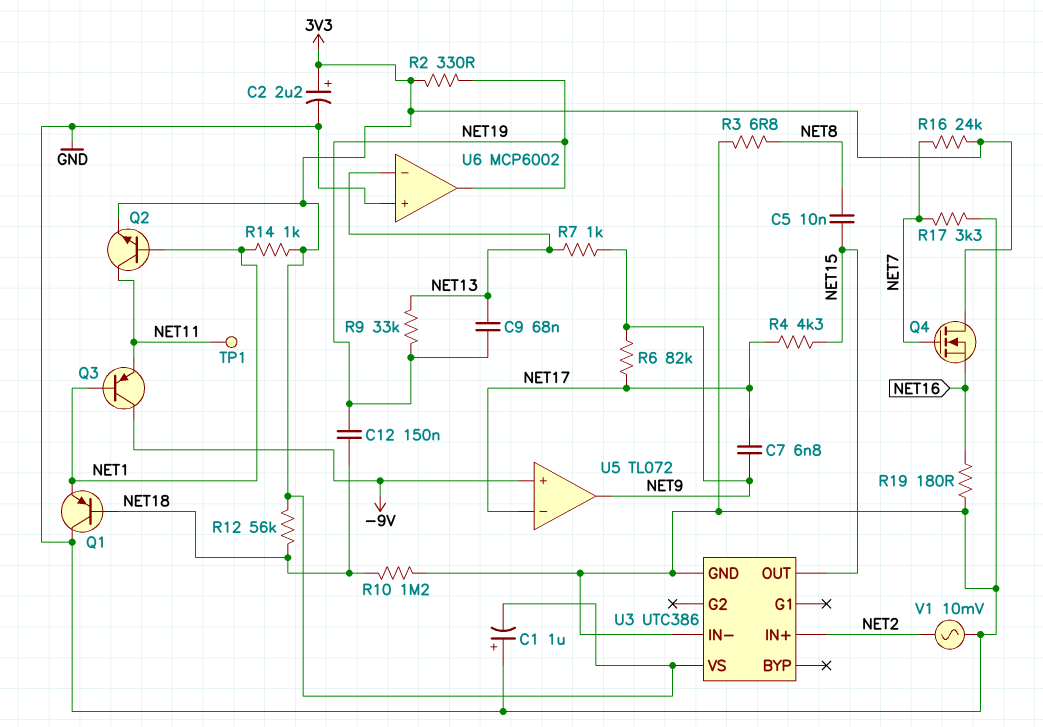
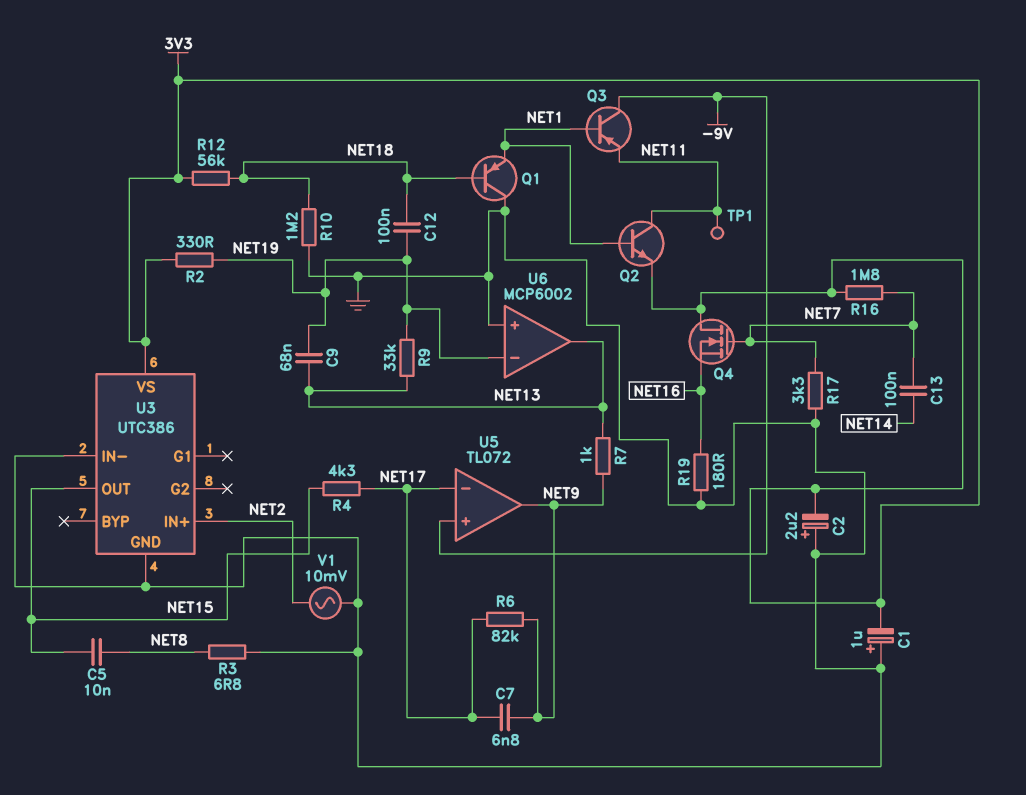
C2: 2.2uF (plus 3V3, minus GND) -> 2.2uF (plus GND, minus 3V3)
C12: 150nF (NET18, NET19) -> 100nF (NET18, NET19)
C13: none -> 100nF (NET7, NET14)
R14: 1k (3V3, NET1) -> none
R16: 24k (3V3, NET7) -> 1.8M (3V3, NET7)
U6 pin in-: NET13 -> NET19
U6 pin out: NET19 -> NET13

